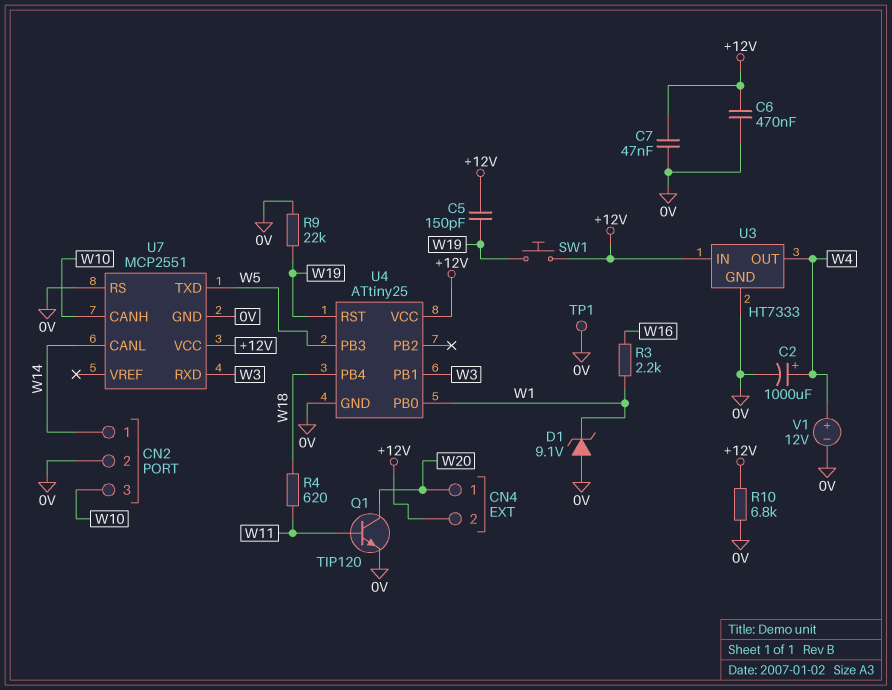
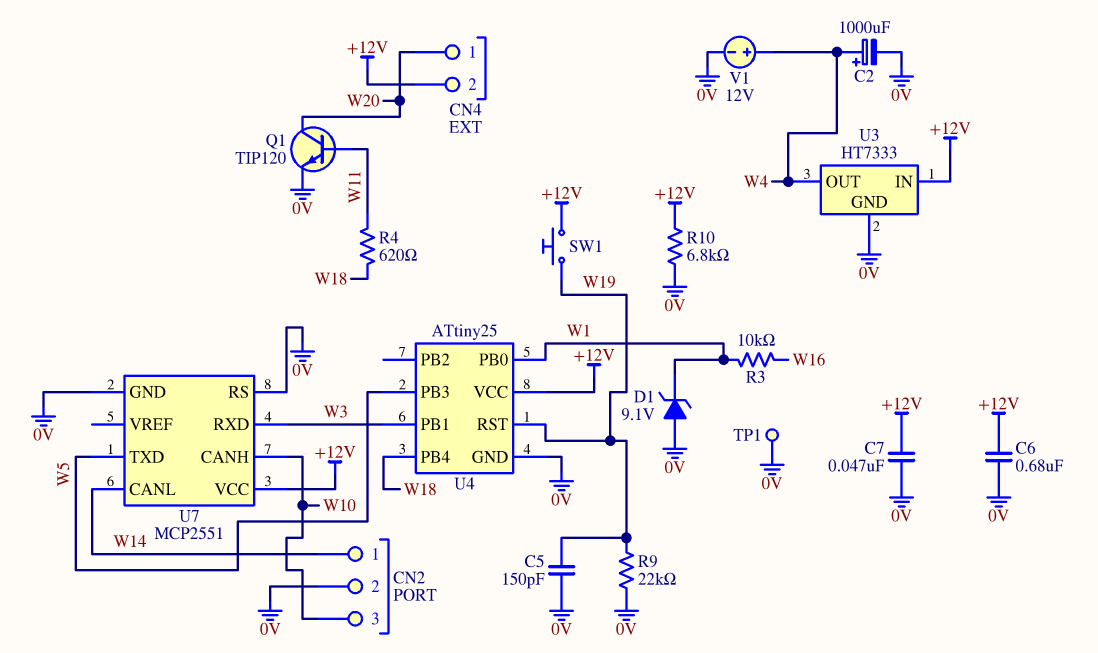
C5: 150pF (+12V, W19) -> 150pF (0V, W19)
C6: 470nF (+12V, 0V) -> 680nF (+12V, 0V)
R3: 2.2k (W1, W16) -> 10k (W1, W16)

